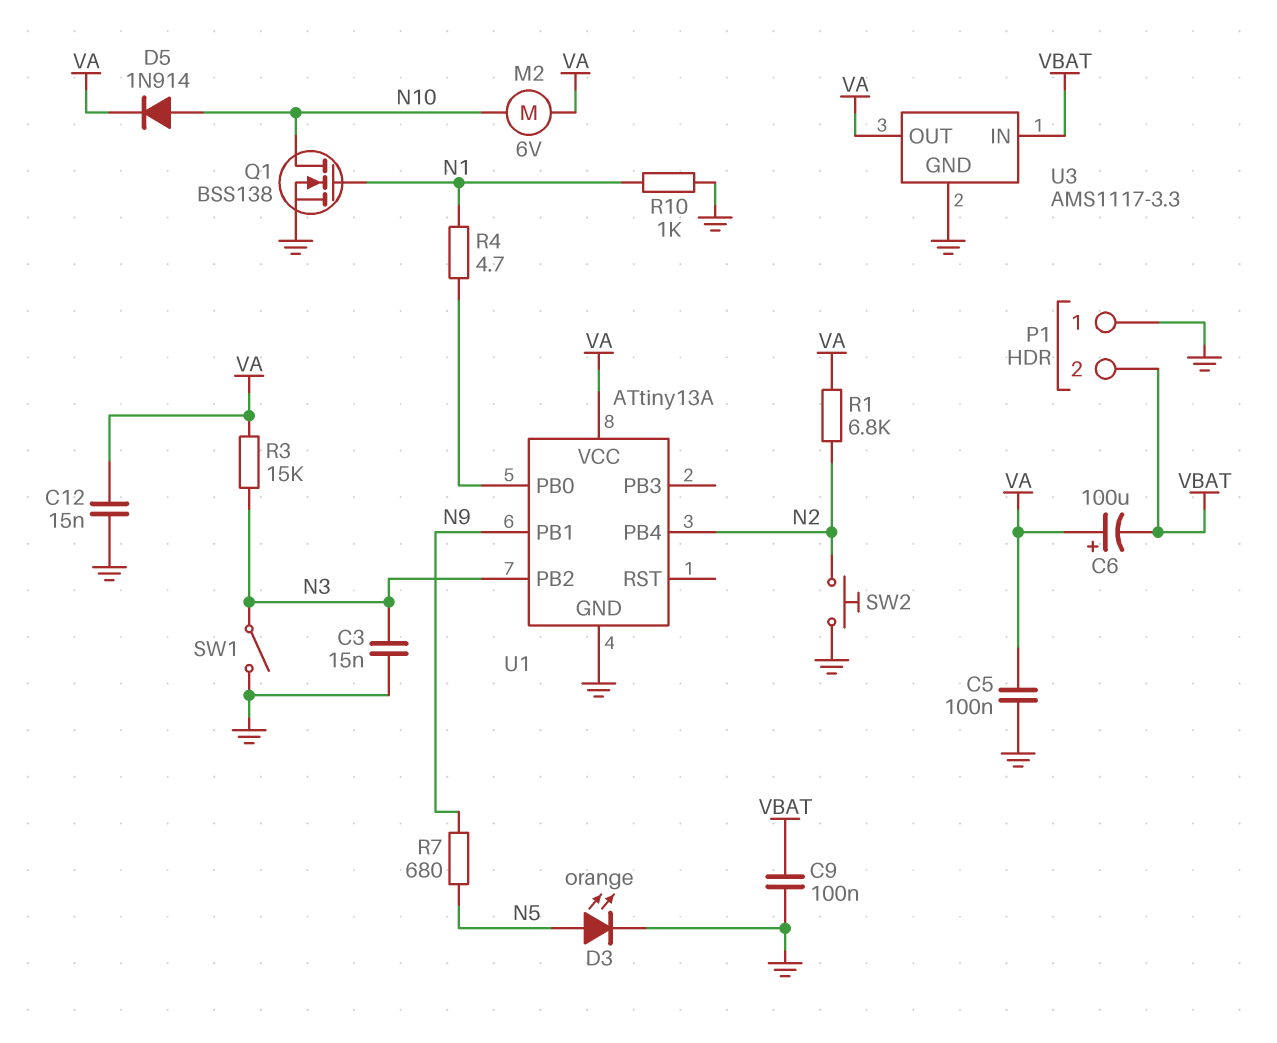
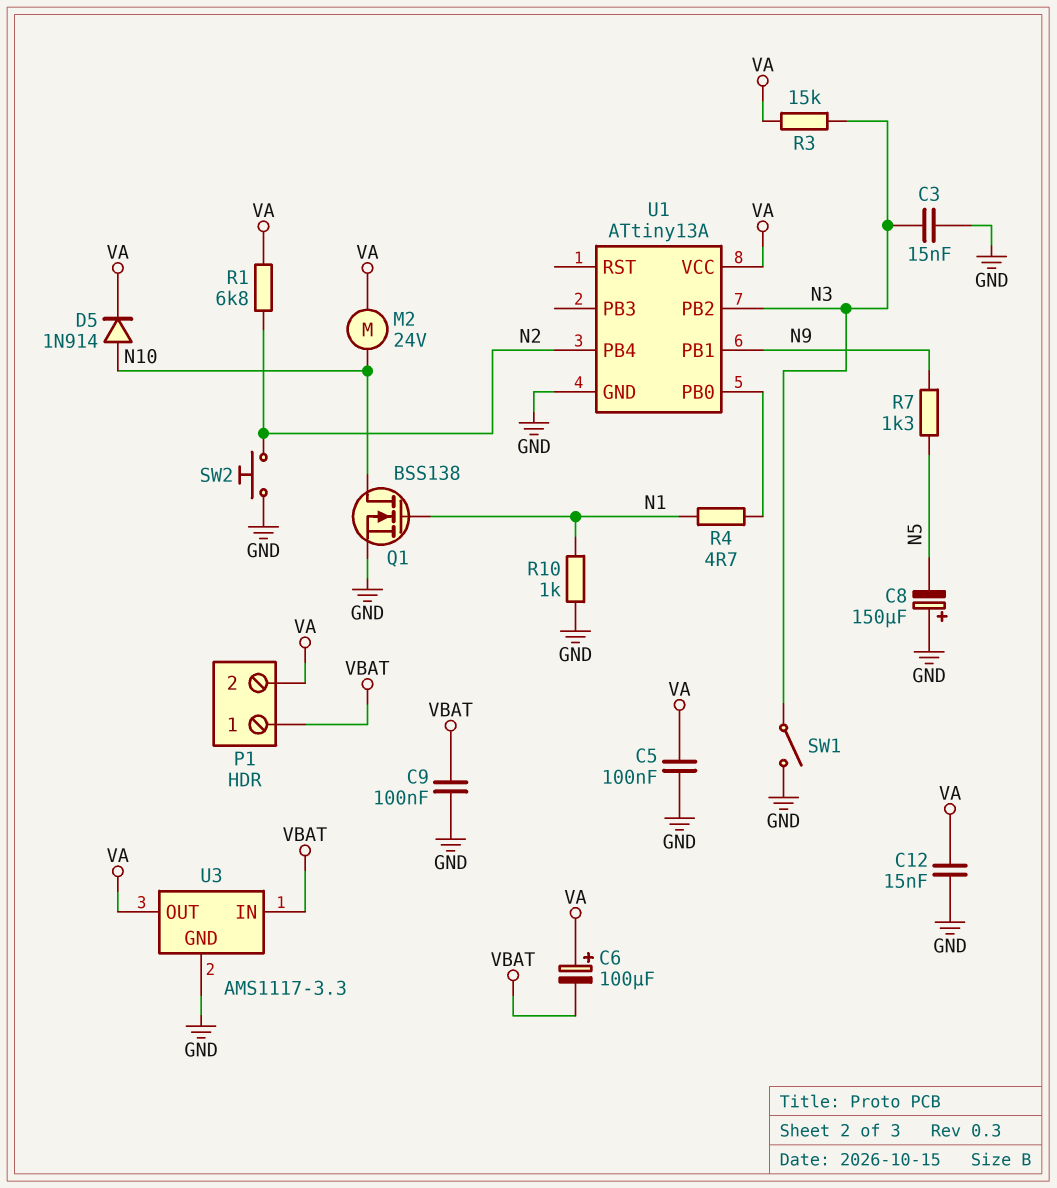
C8: none -> 150uF (plus GND, minus N5)
D3: LED orange (A N5, K GND) -> none
M2: motor 6V (N10, VA) -> motor 24V (N10, VA)
P1 pin 1: GND -> VBAT
P1 pin 2: VBAT -> VA
R7: 680 (N5, N9) -> 1.3k (N5, N9)

